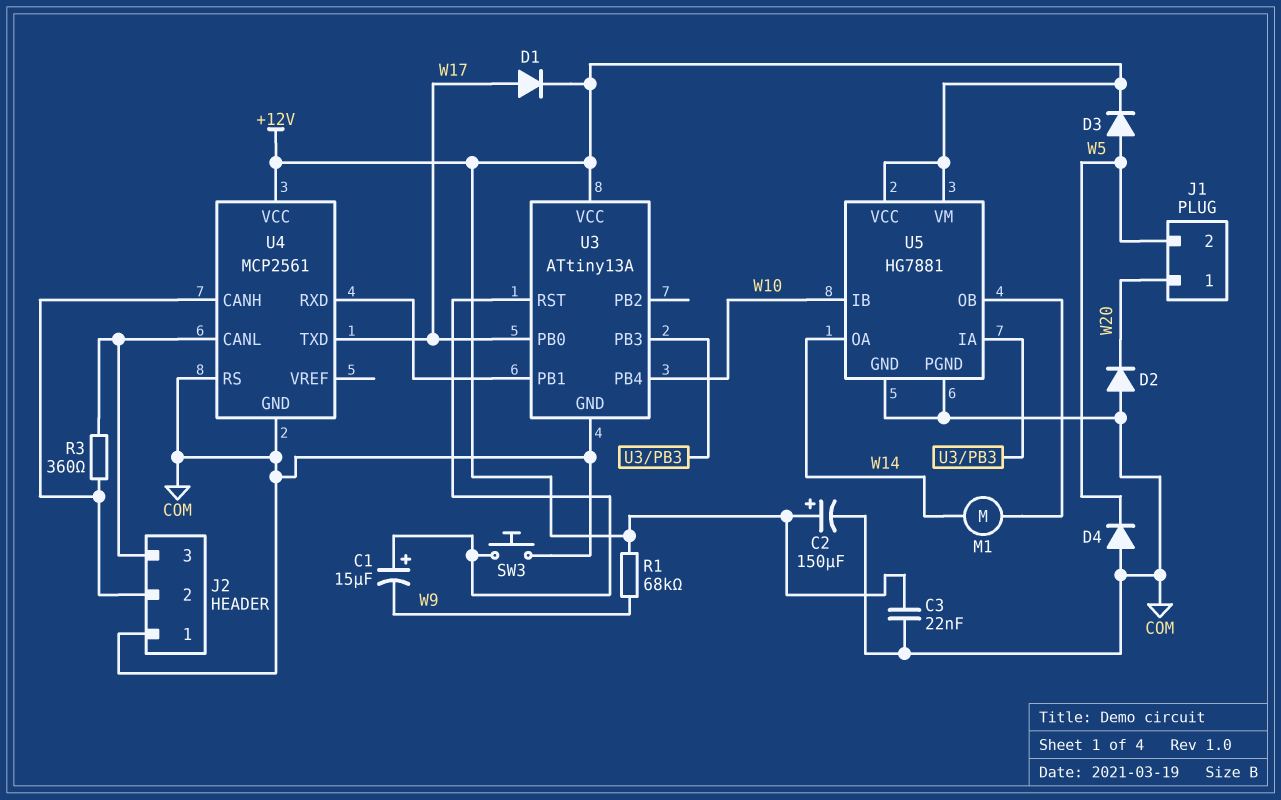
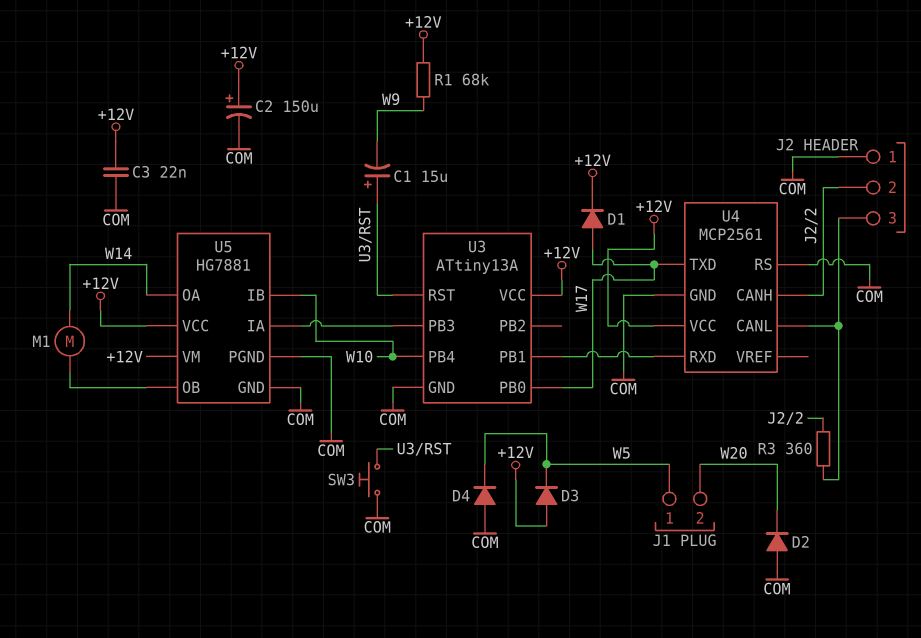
D3: diode (A W5, K +12V) -> diode (A +12V, K W5)
J1 pin 1: W20 -> W5
J1 pin 2: W5 -> W20

